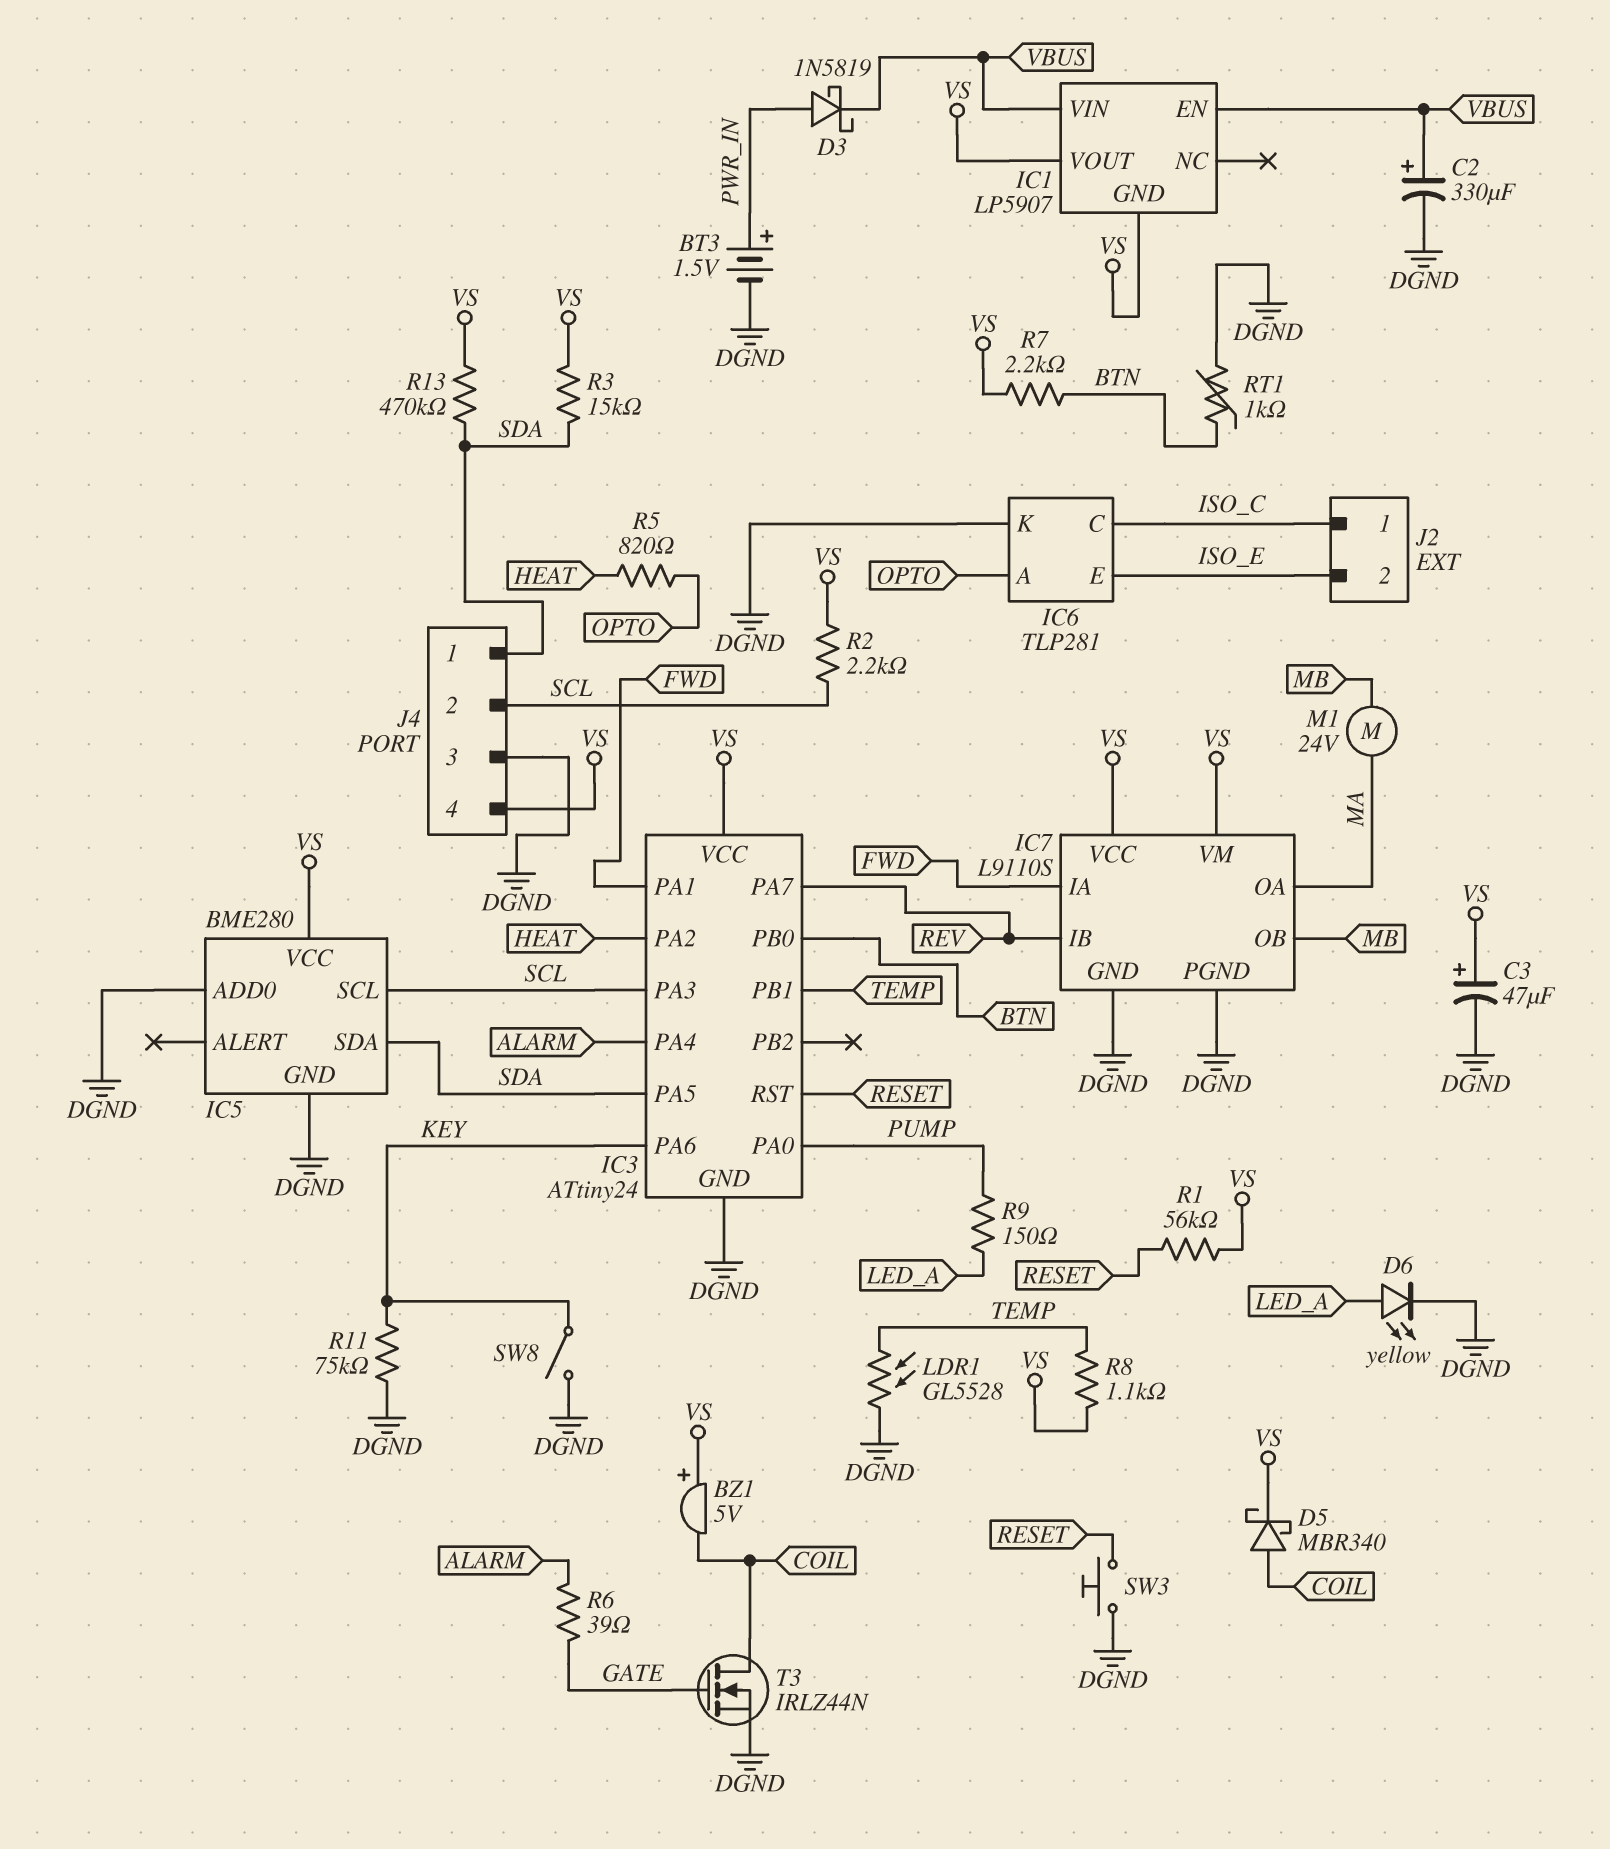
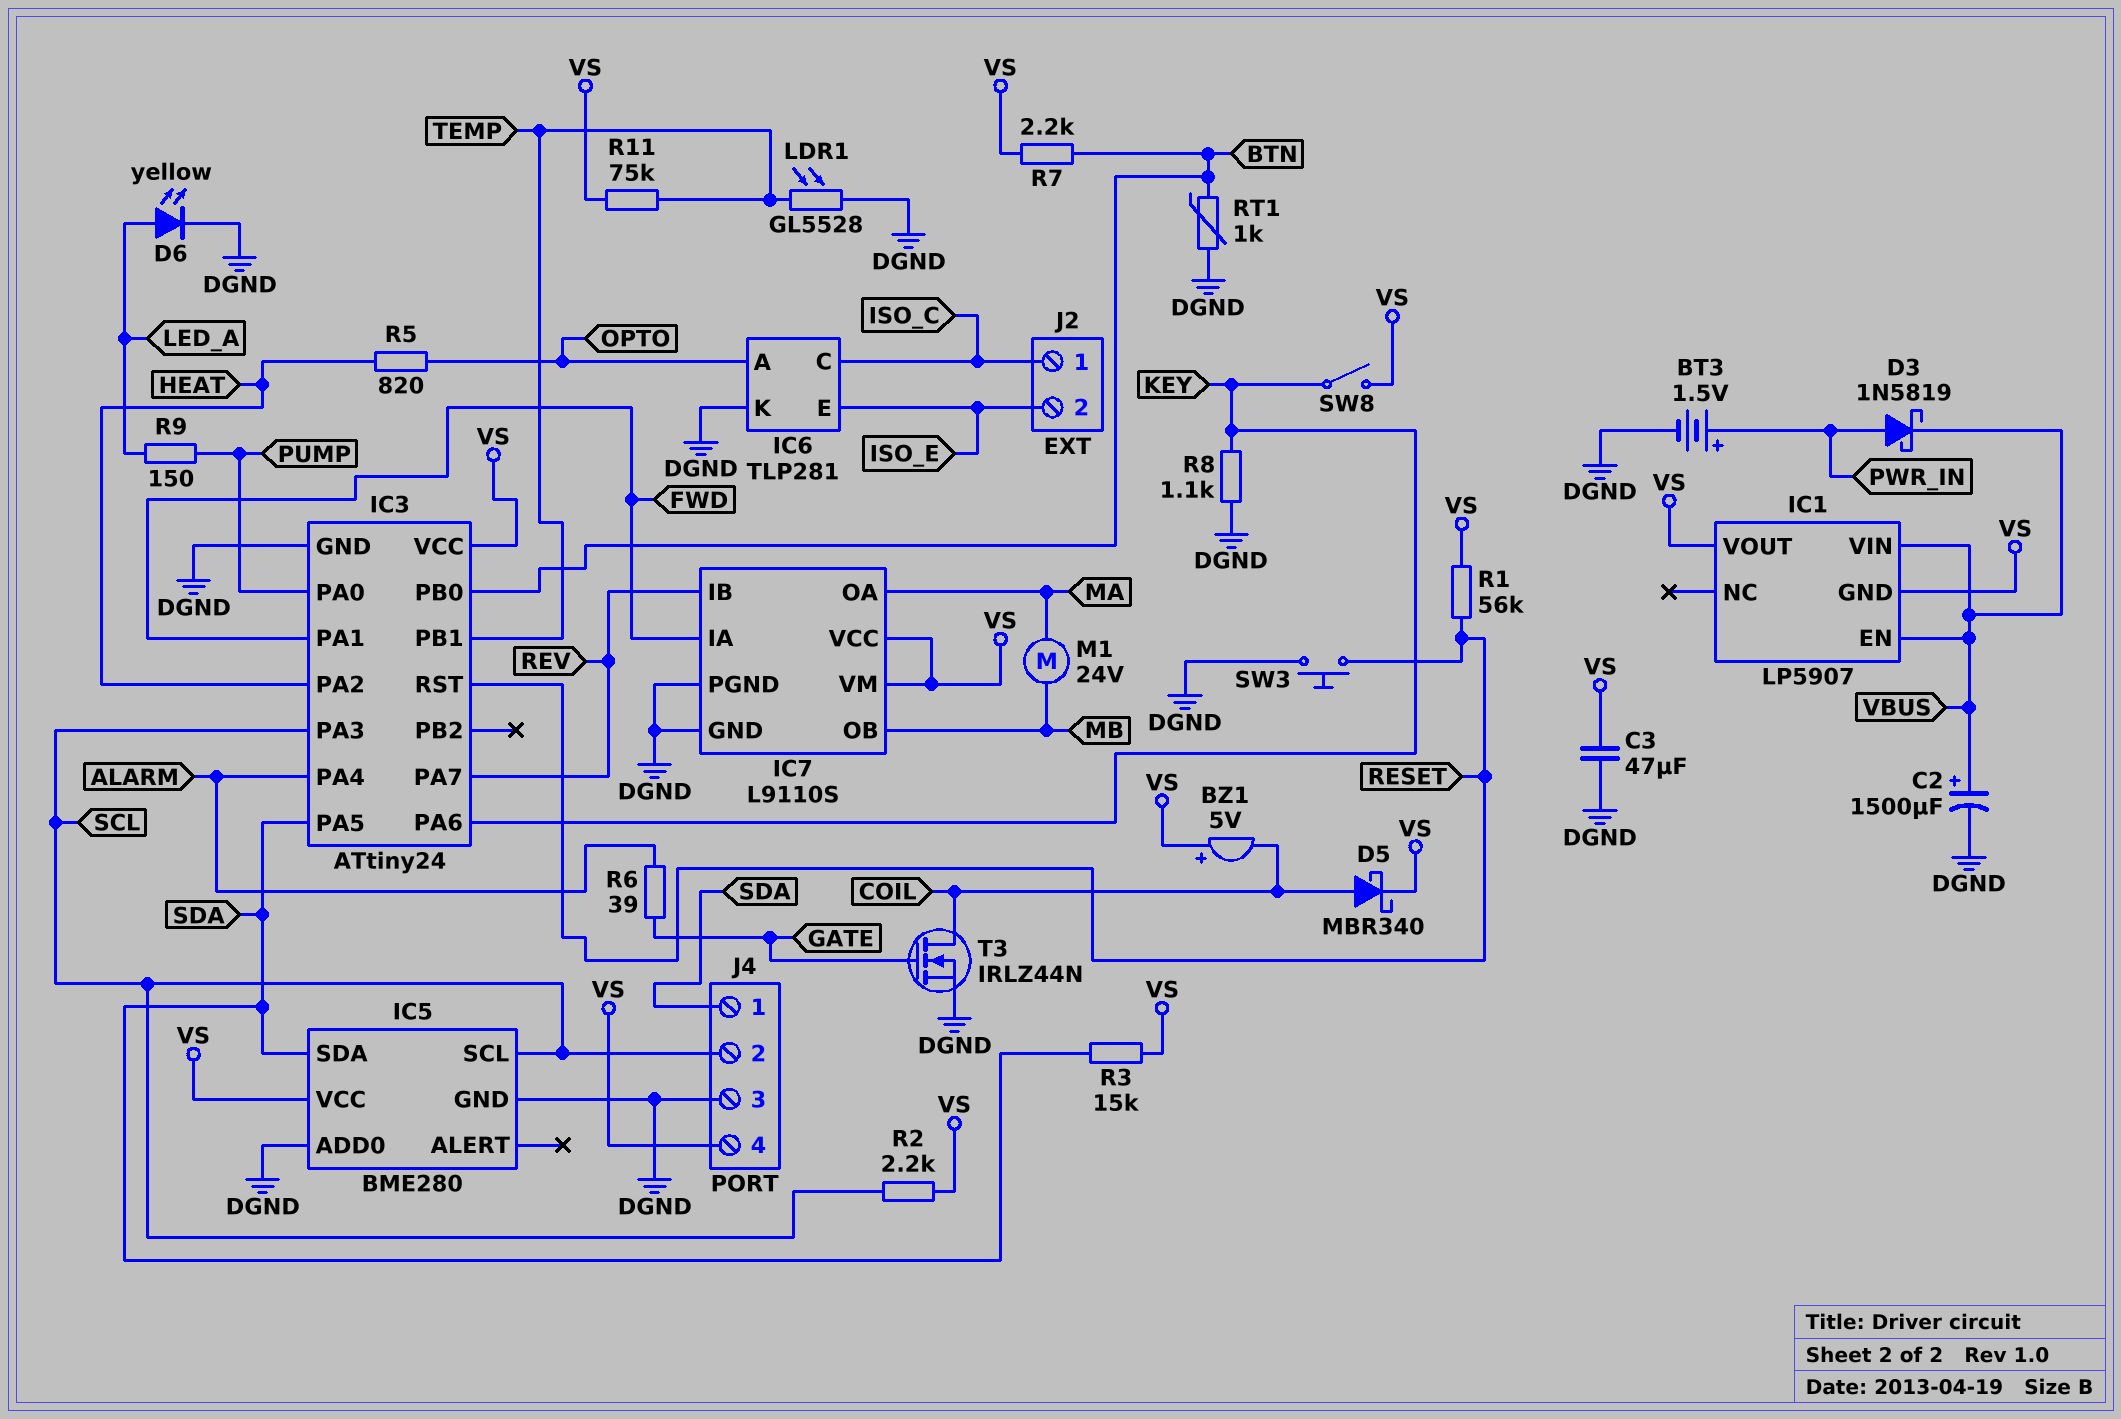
C2: 330uF (plus VBUS, minus DGND) -> 1500uF (plus VBUS, minus DGND)
C3: 47uF (plus VS, minus DGND) -> 47uF (DGND, VS)
R8: 1.1k (TEMP, VS) -> 1.1k (DGND, KEY)
R11: 75k (DGND, KEY) -> 75k (TEMP, VS)
R13: 470k (SDA, VS) -> none
SW8: switch (DGND, KEY) -> switch (KEY, VS)

